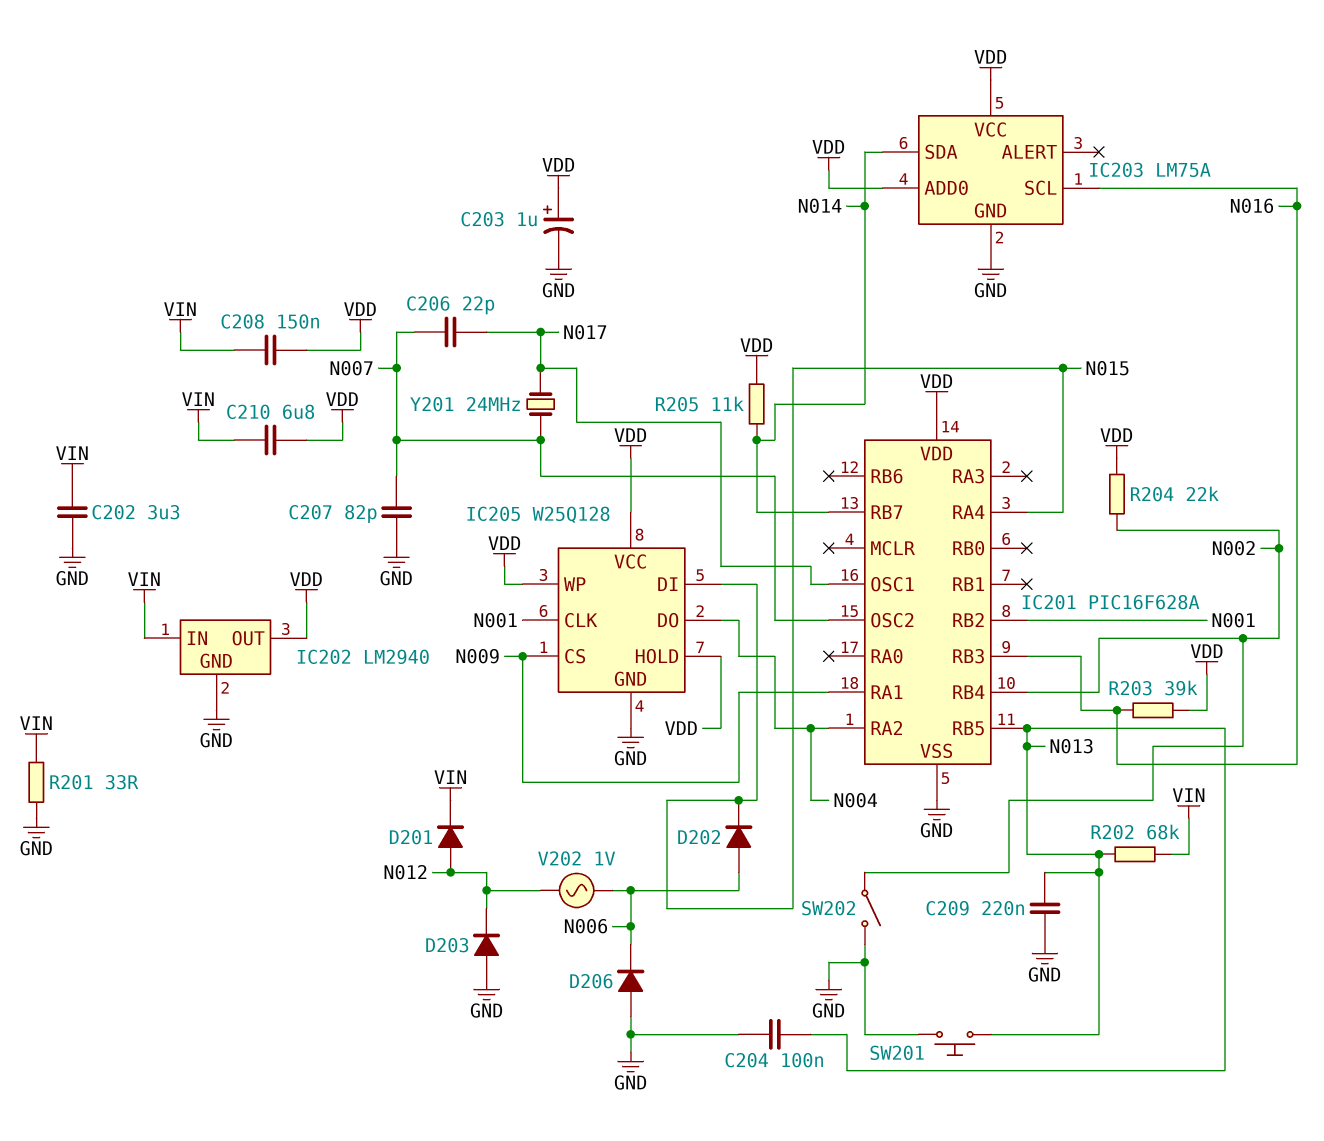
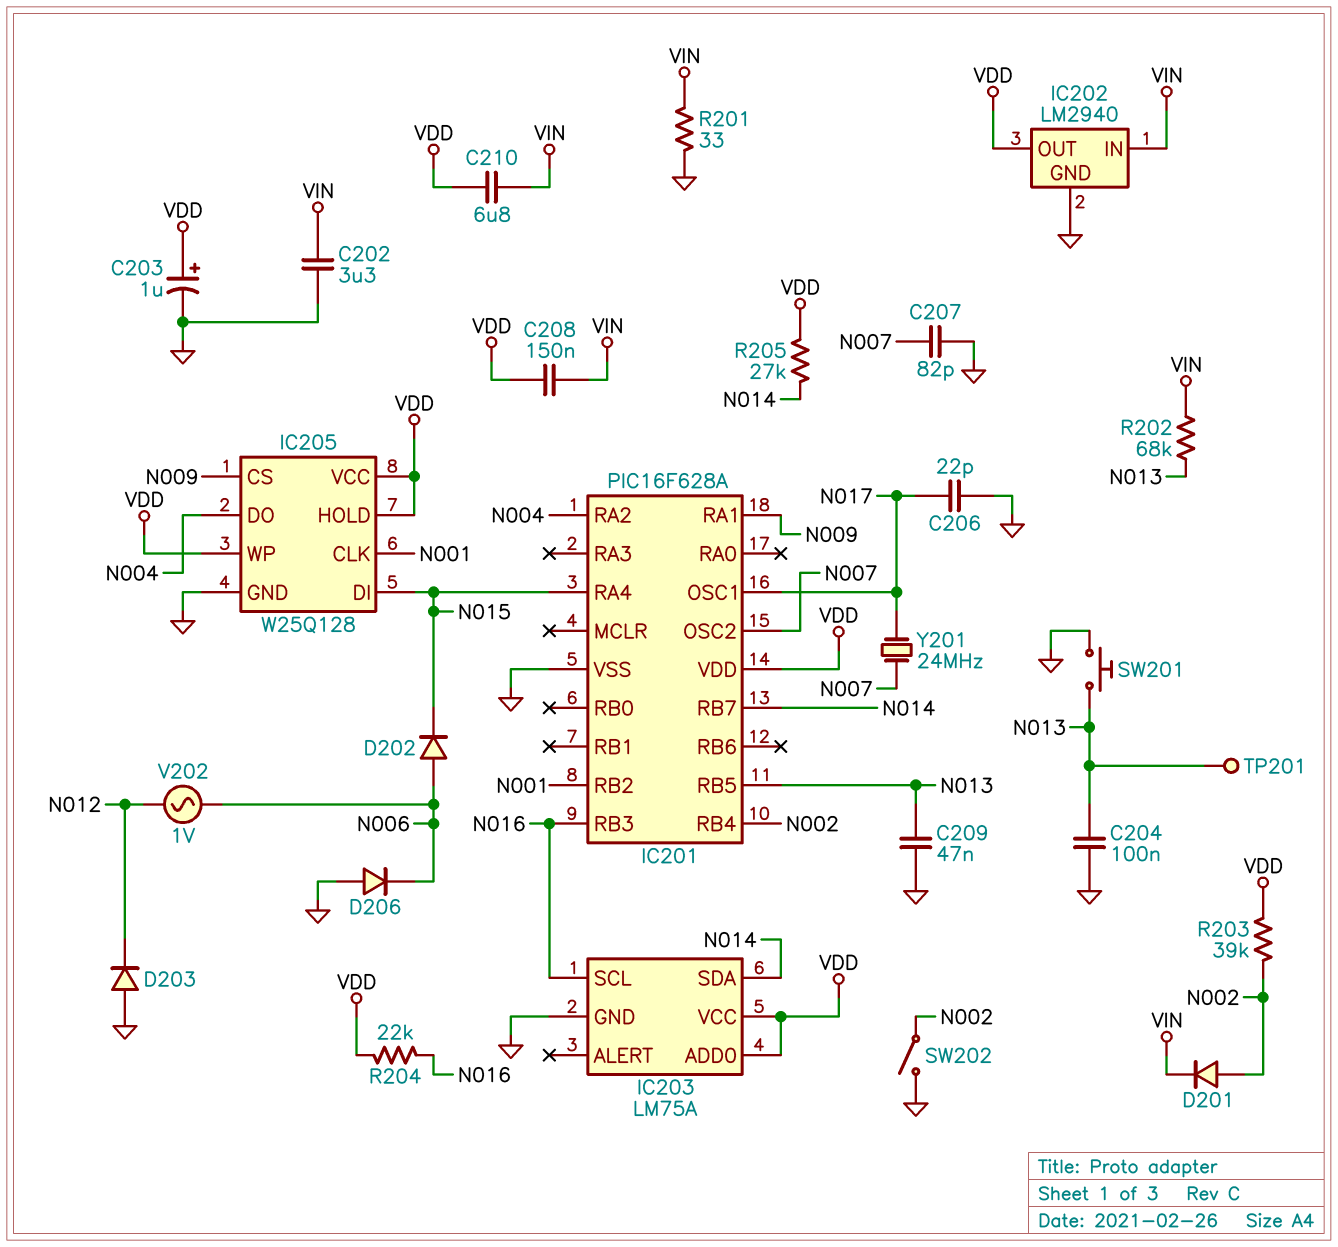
C206: 22pF (N007, N017) -> 22pF (GND, N017)
C209: 220nF (GND, N013) -> 47nF (GND, N013)
D201: diode (A N012, K VIN) -> diode (A N002, K VIN)
R203: 39k (N016, VDD) -> 39k (N002, VDD)
R204: 22k (N002, VDD) -> 22k (N016, VDD)
R205: 11k (N014, VDD) -> 27k (N014, VDD)
TP201: none -> test point (N013)

